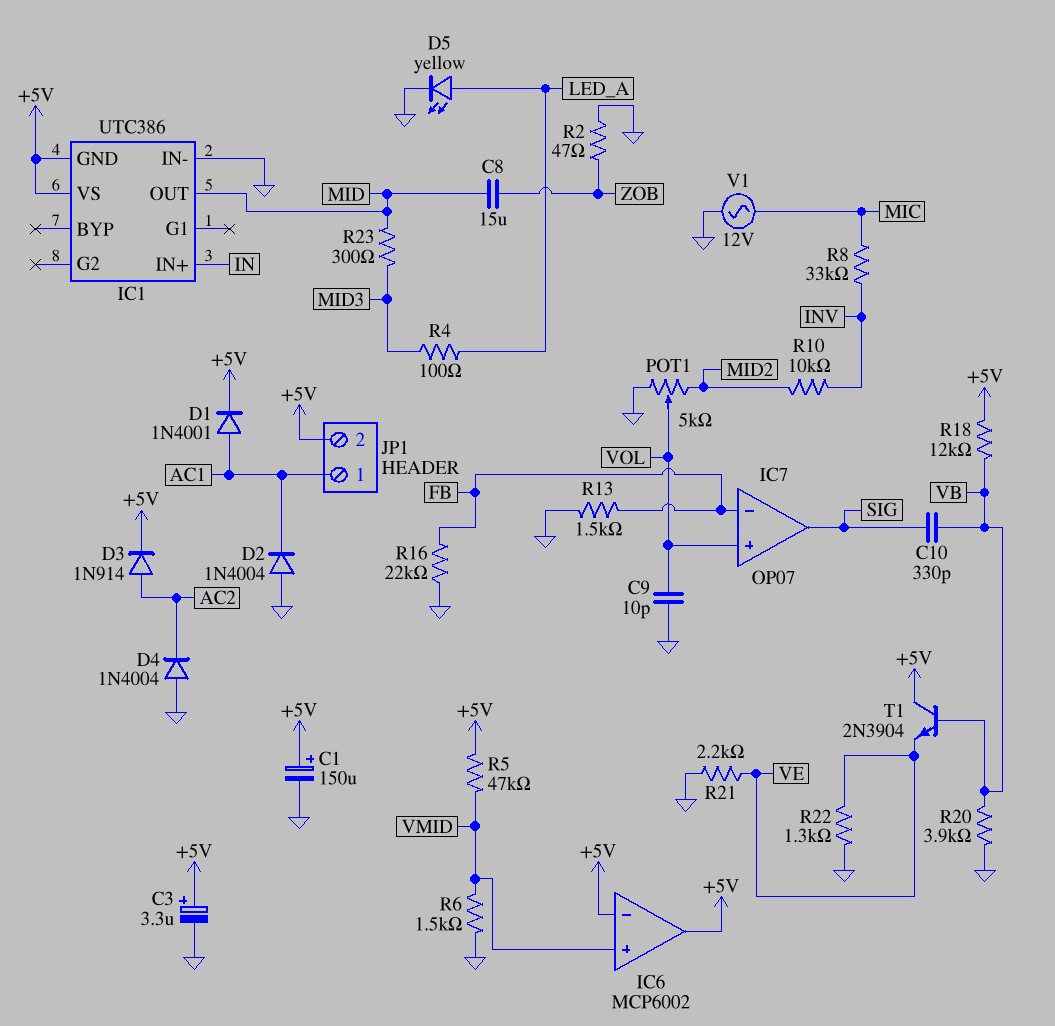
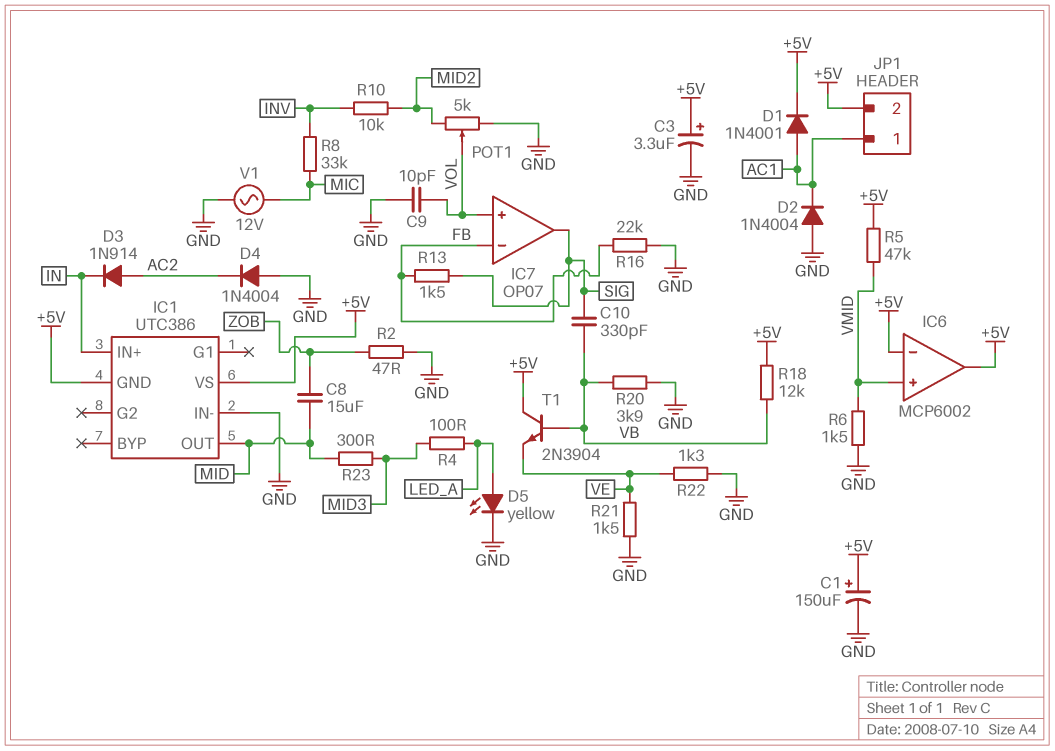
D3: diode 1N914 (A AC2, K +5V) -> diode 1N914 (A AC2, K IN)
R13: 1.5k (FB, GND) -> 1.5k (FB, SIG)
R21: 2.2k (GND, VE) -> 1.5k (GND, VE)

